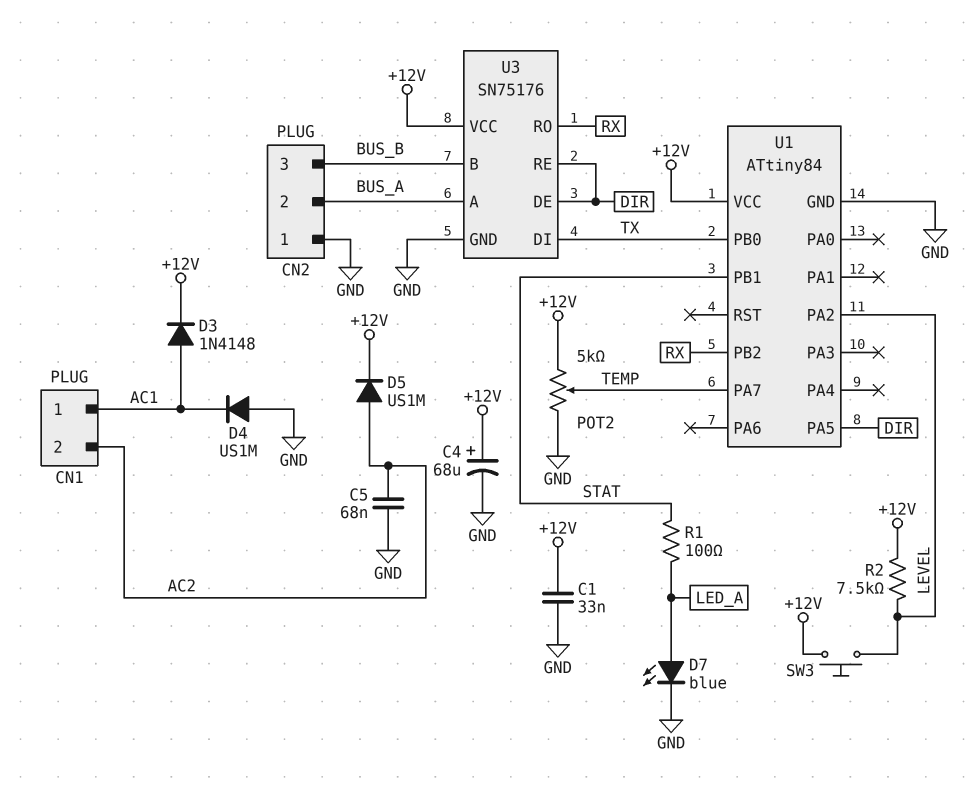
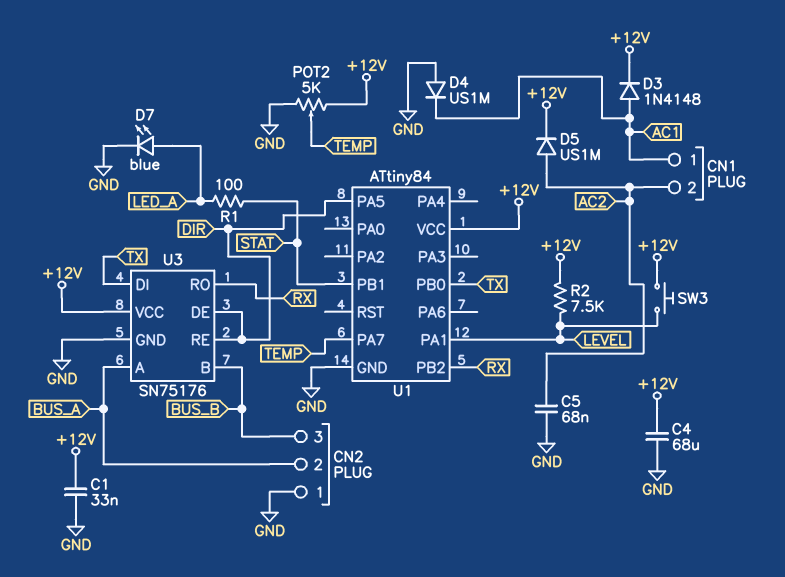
C4: 68uF (plus +12V, minus GND) -> 68uF (+12V, GND)
U1 pin PA1: none -> LEVEL
U1 pin PA2: LEVEL -> none

